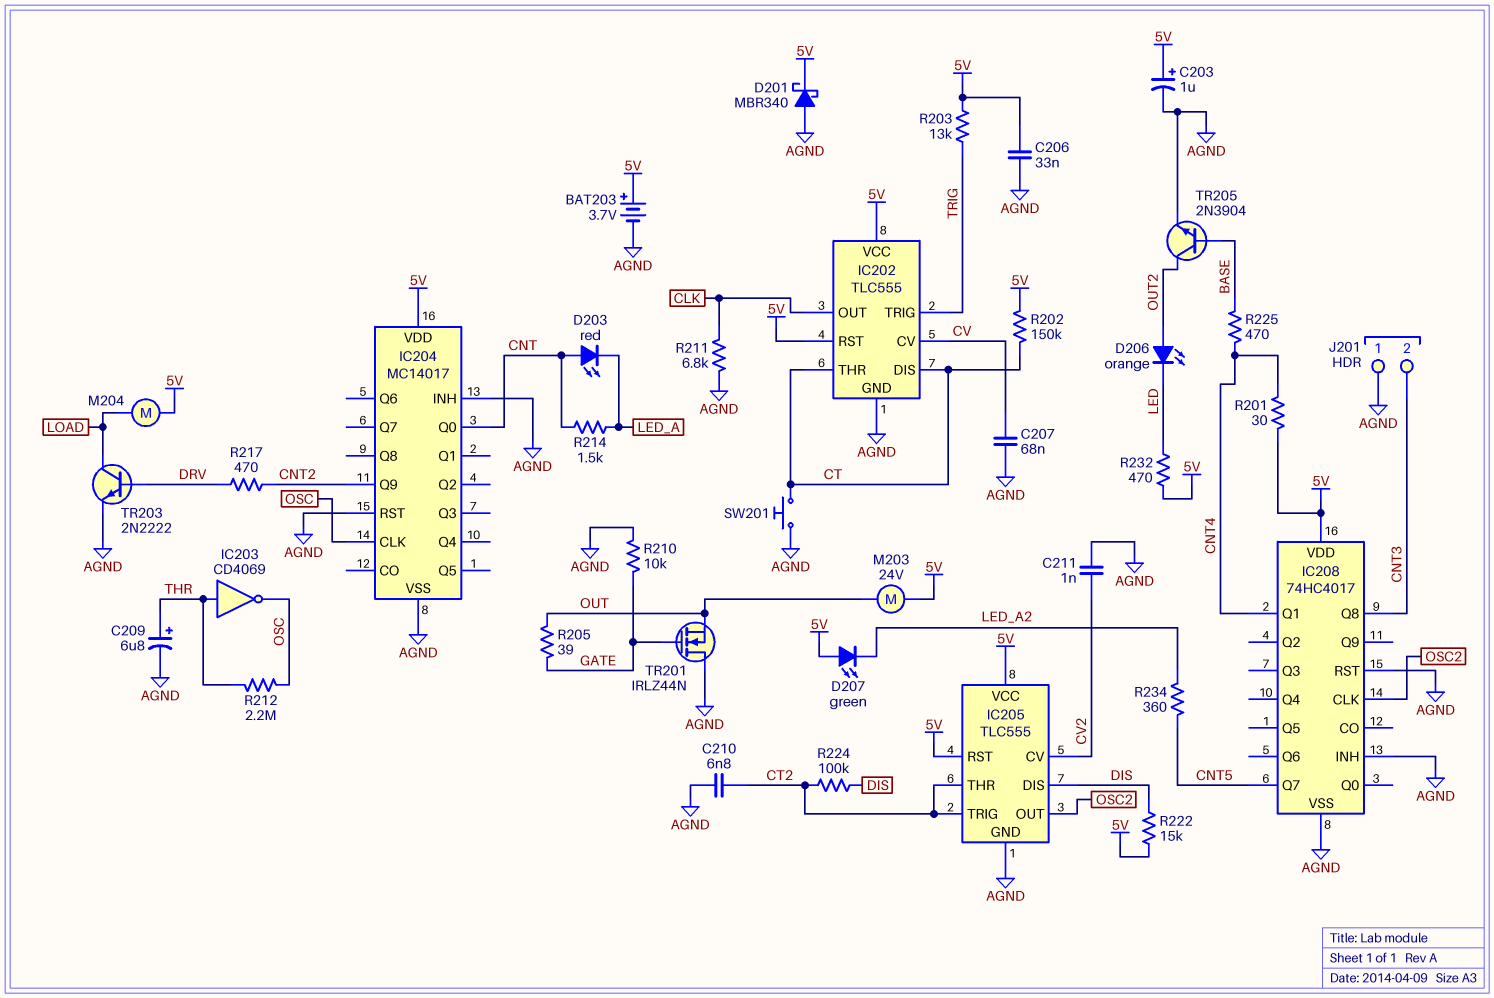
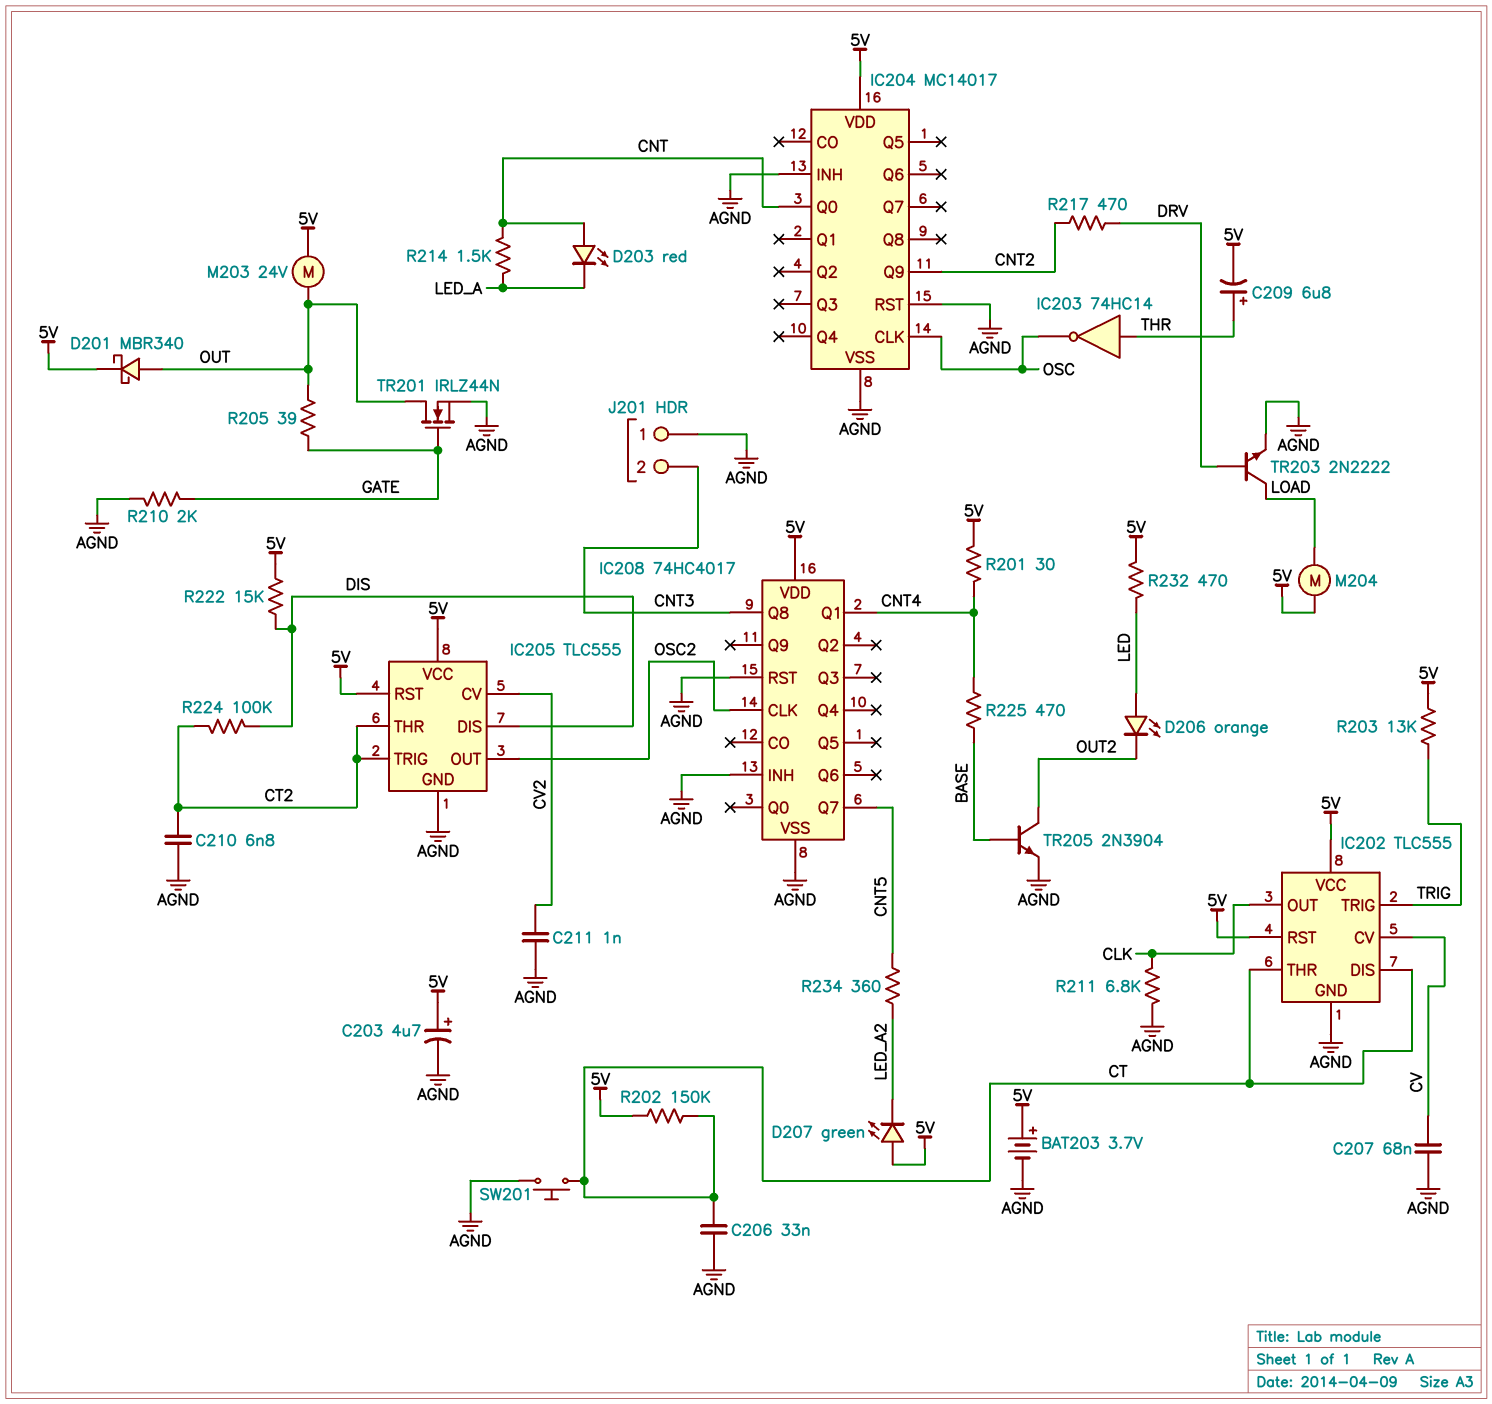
C203: 1uF (plus 5V, minus AGND) -> 4.7uF (plus 5V, minus AGND)
C206: 33nF (5V, AGND) -> 33nF (AGND, CT)
C209: 6.8uF (plus THR, minus AGND) -> 6.8uF (plus THR, minus 5V)
D201: schottky MBR340 (A AGND, K 5V) -> schottky MBR340 (A OUT, K 5V)
D206: LED orange (A OUT2, K LED) -> LED orange (A LED, K OUT2)
IC203: NOT CD4069 (in THR, out OSC) -> NOT 74HC14 (in THR, out OSC)
R210: 10k (AGND, GATE) -> 2k (AGND, GATE)
R212: 2.2M (OSC, THR) -> none
TR201: NMOS IRLZ44N (G GATE, D AGND, S OUT) -> NMOS IRLZ44N (G GATE, D OUT, S AGND)

